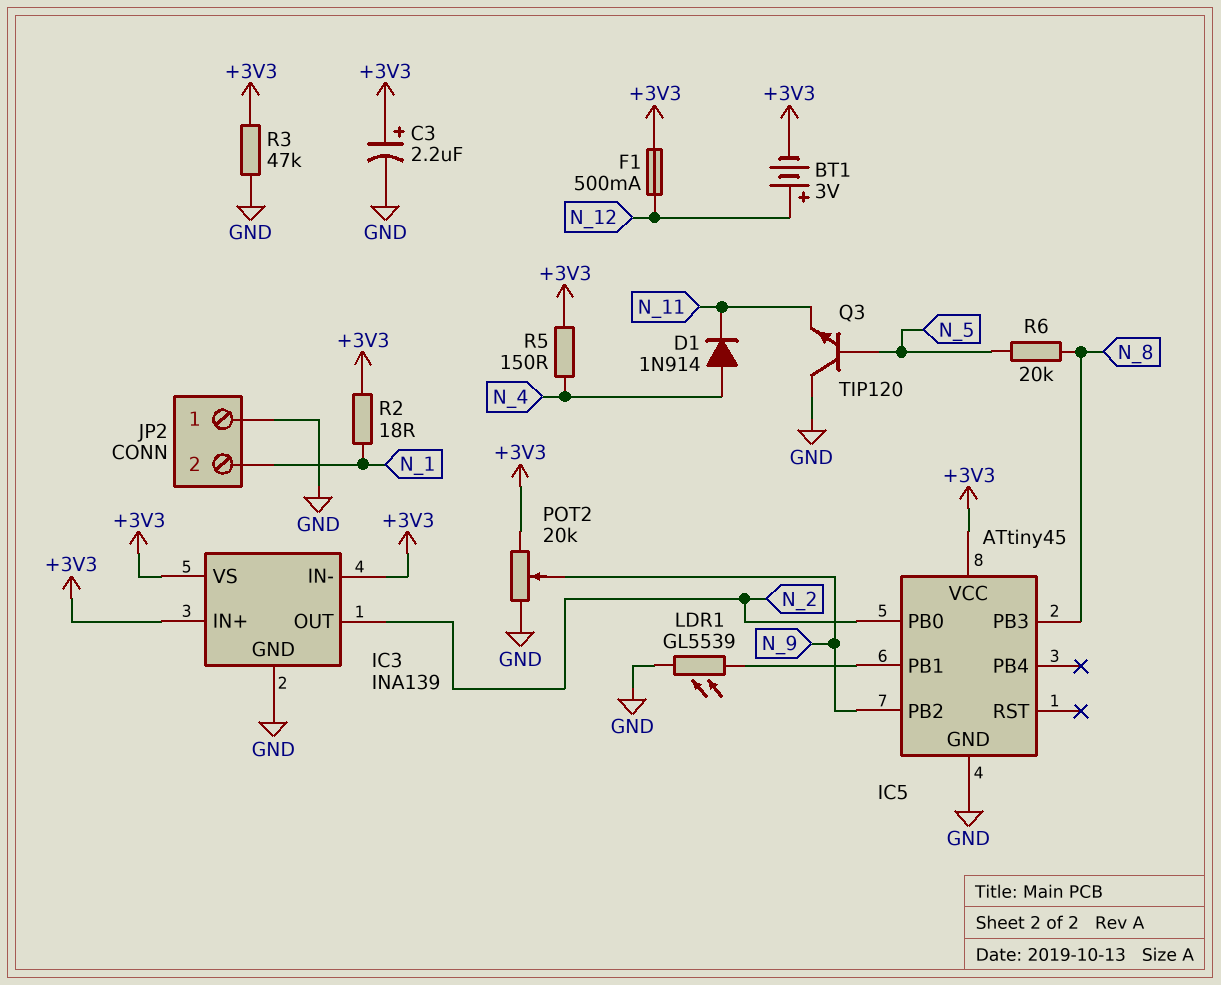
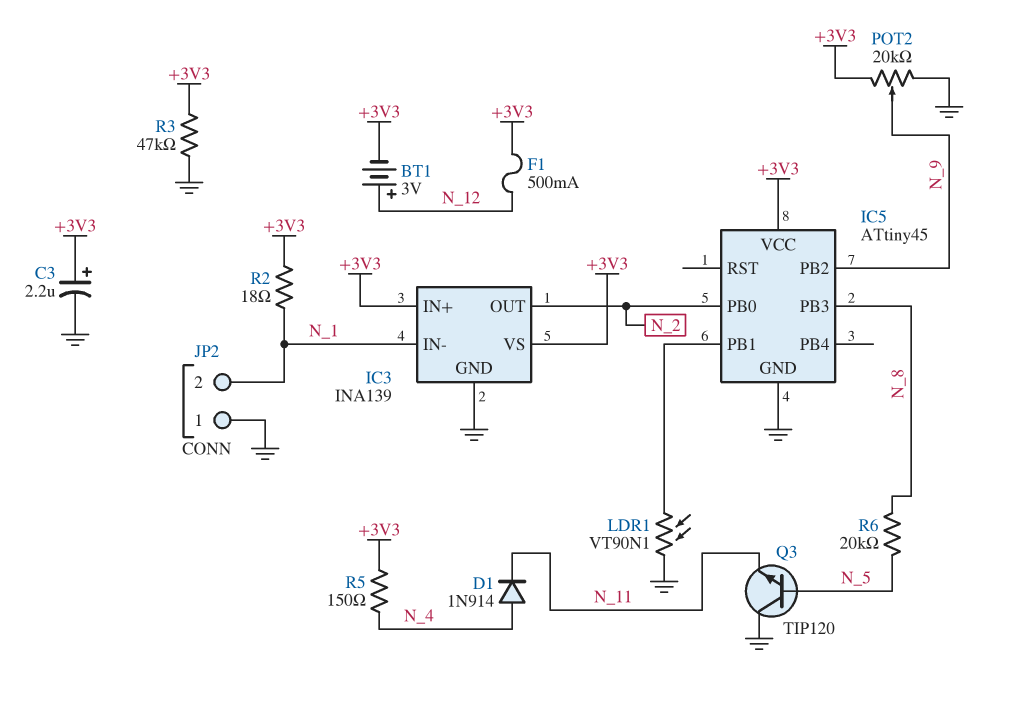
IC3 pin IN-: +3V3 -> N_1
LDR1: GL5539 (GND, IC5/PB1) -> VT90N1 (GND, IC5/PB1)

